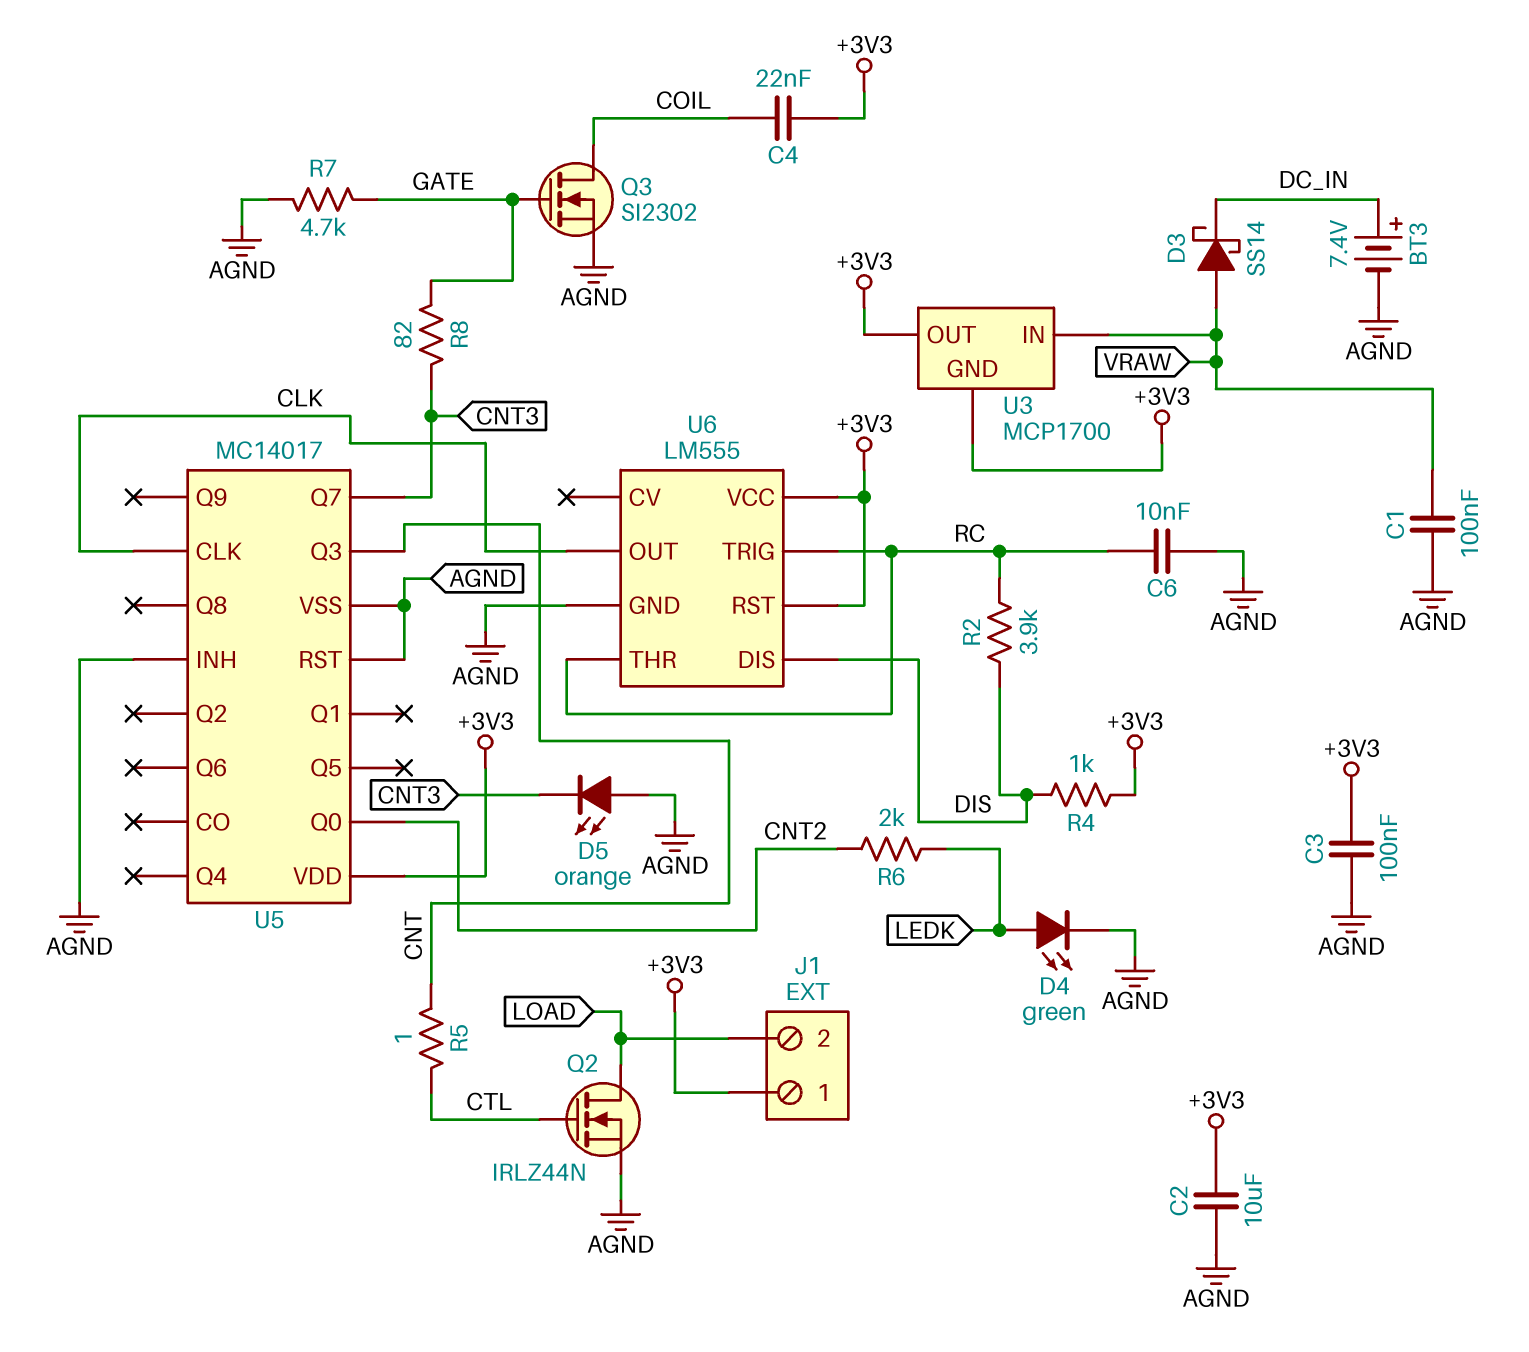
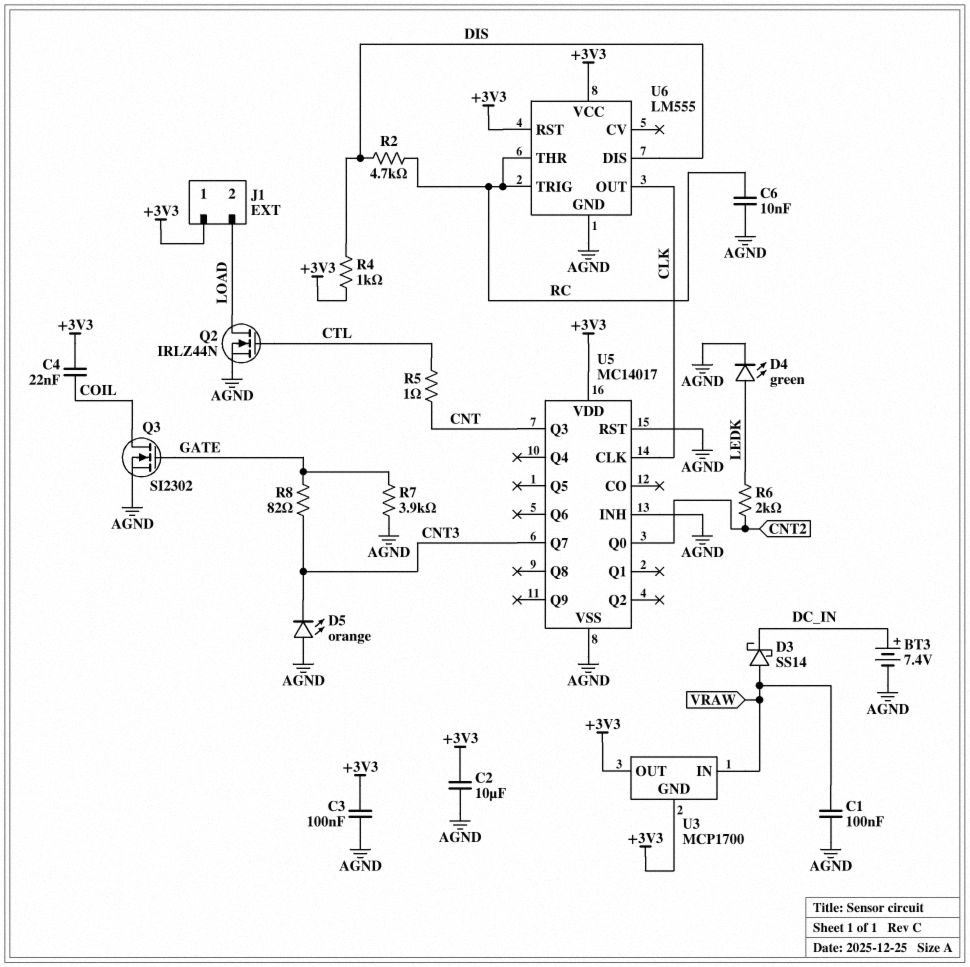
R2: 3.9k (DIS, RC) -> 4.7k (DIS, RC)
R7: 4.7k (AGND, GATE) -> 3.9k (AGND, GATE)

